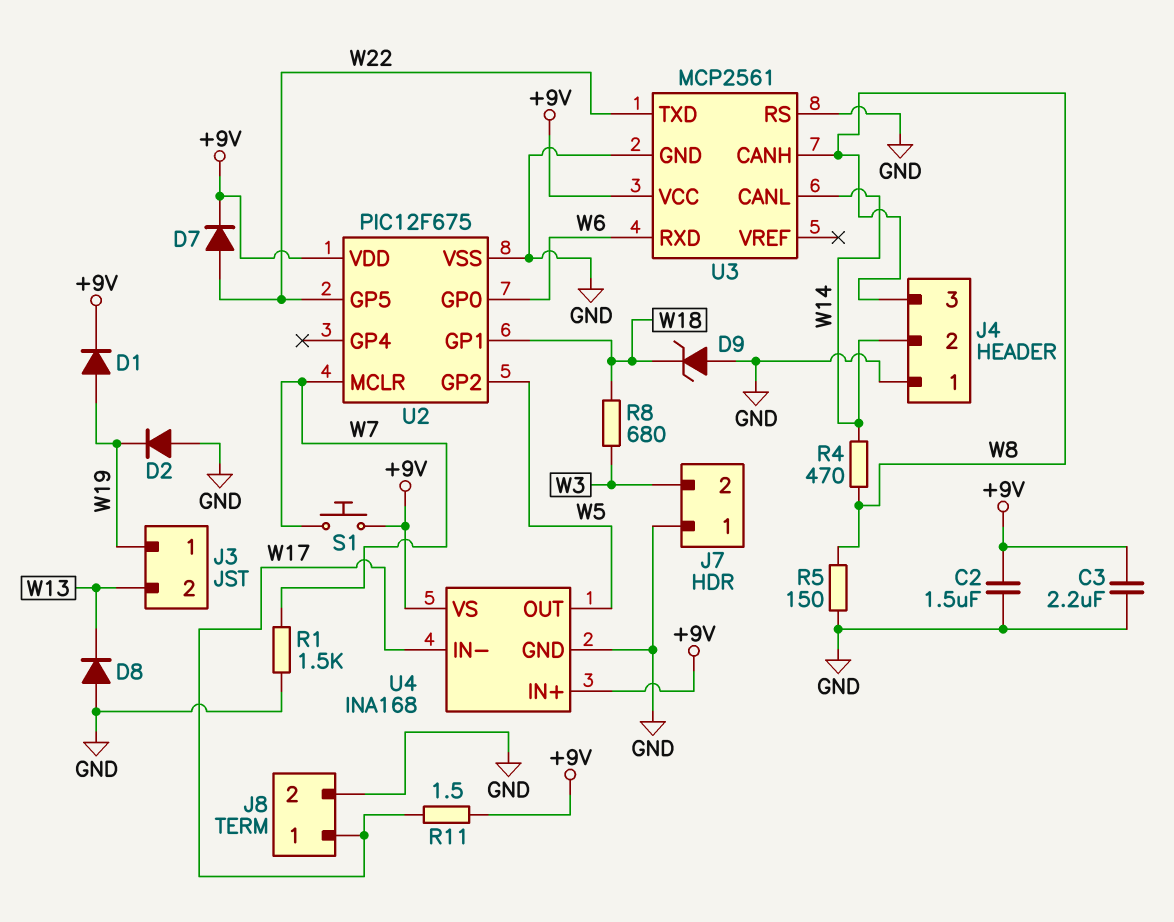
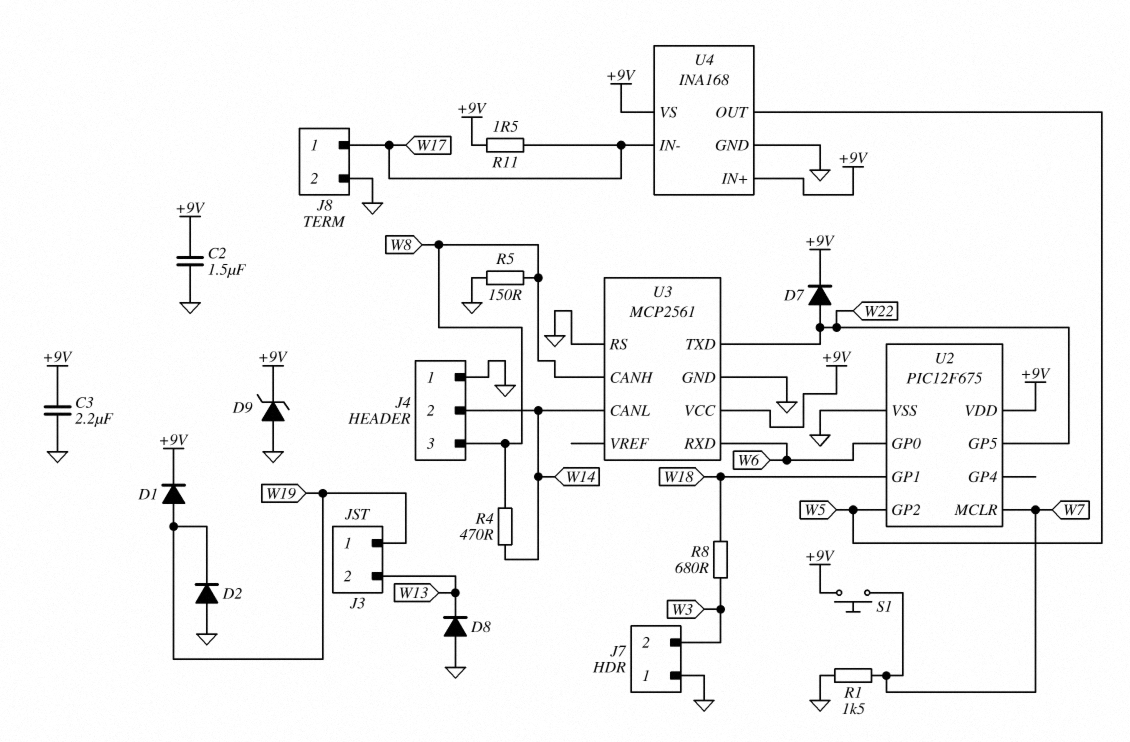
D9: zener (A GND, K W18) -> zener (A GND, K +9V)

